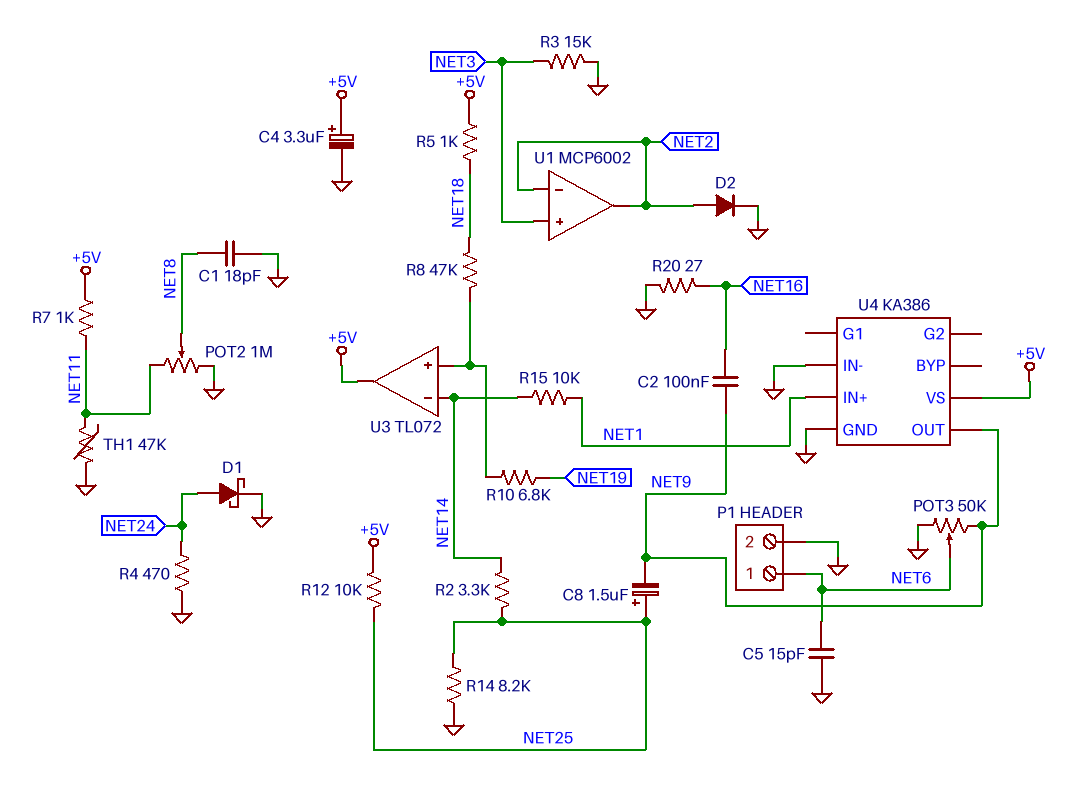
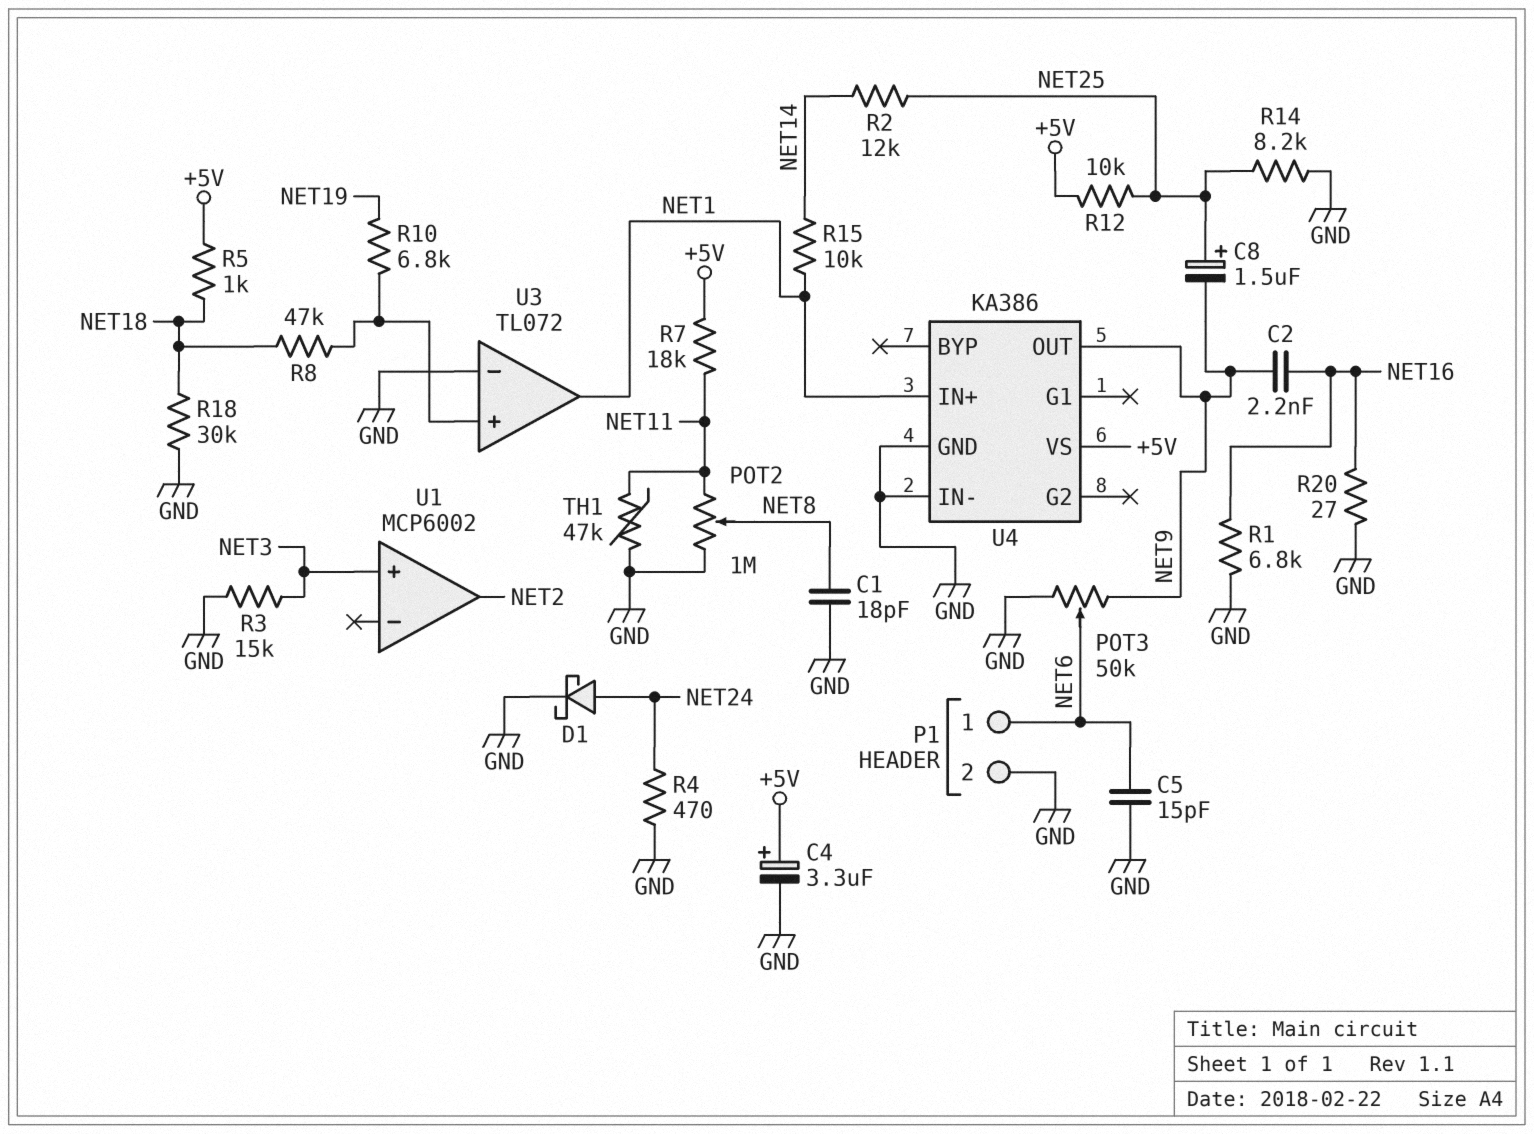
C2: 100nF (NET9, NET16) -> 2.2nF (NET9, NET16)
D2: diode (A NET2, K GND) -> none
R1: none -> 6.8k (GND, NET16)
R2: 3.3k (NET14, NET25) -> 12k (NET14, NET25)
R7: 1k (+5V, NET11) -> 18k (+5V, NET11)
R18: none -> 30k (GND, NET18)
U1 pin in-: NET2 -> none
U3 pin in-: NET14 -> GND
U3 pin out: +5V -> NET1

